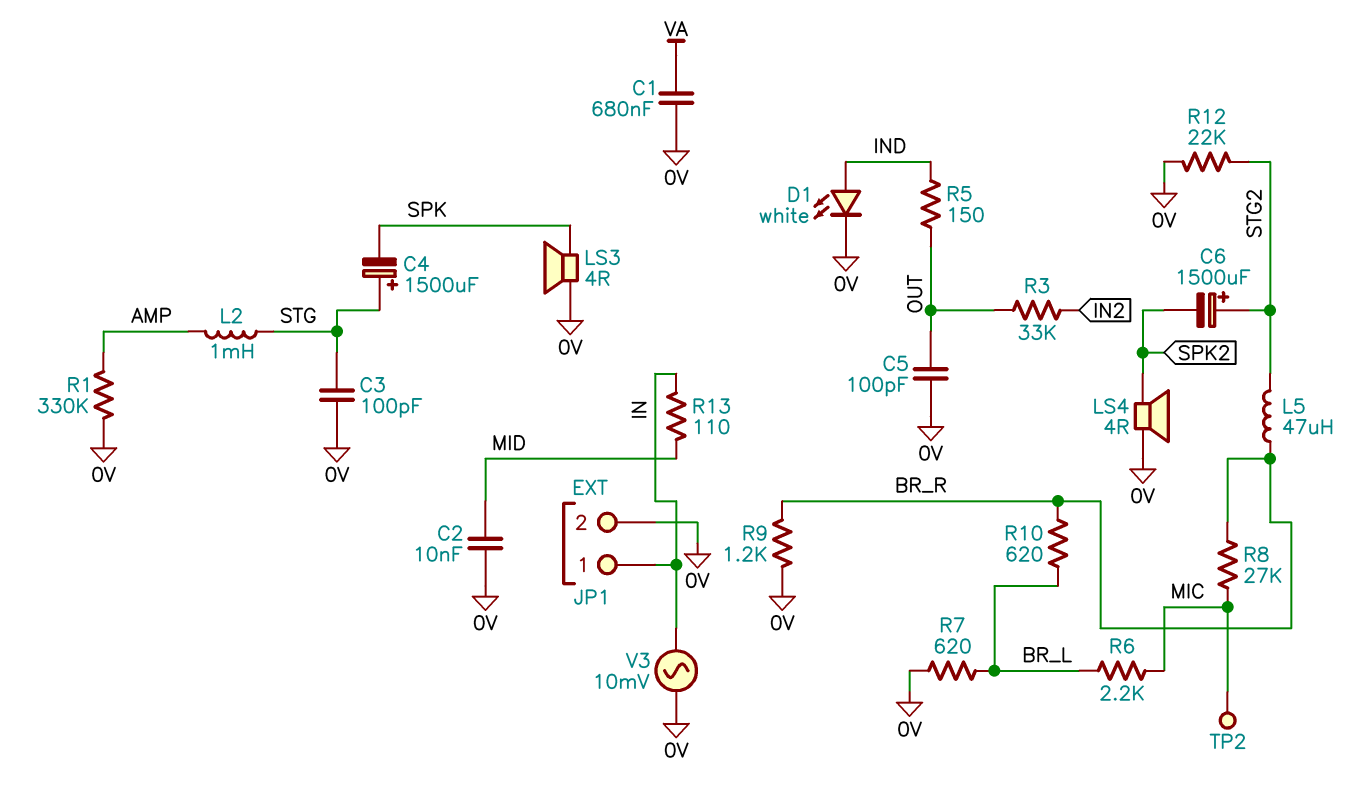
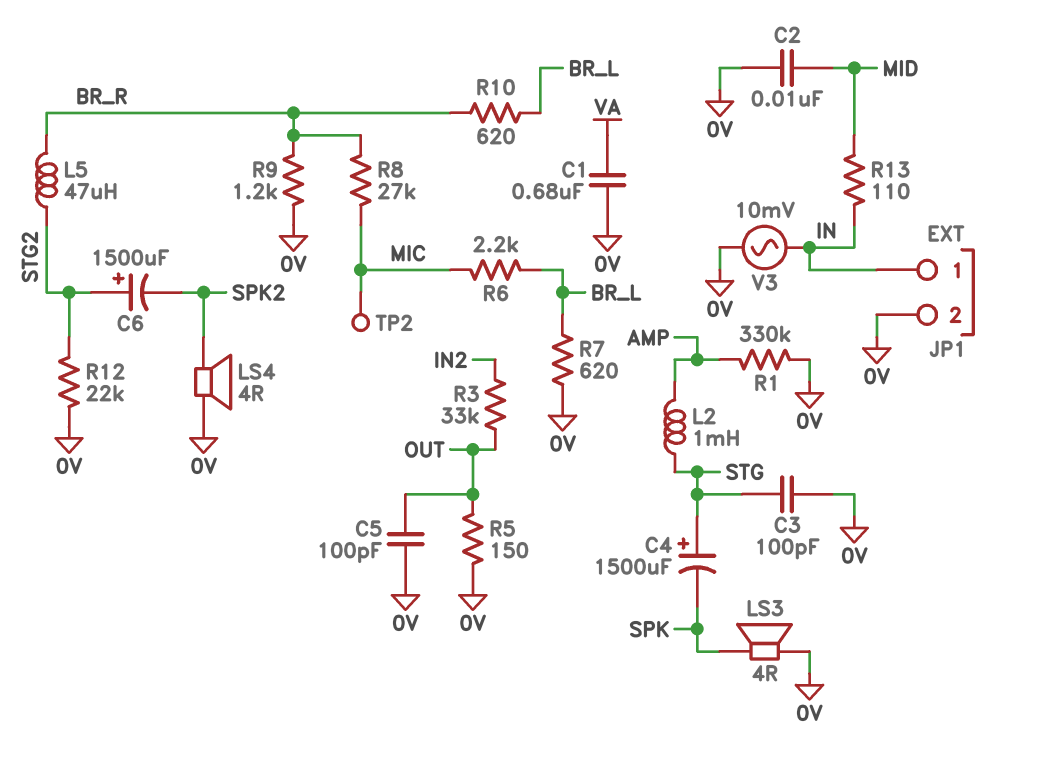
D1: LED white (A IND, K 0V) -> none
R5: 150 (IND, OUT) -> 150 (0V, OUT)

